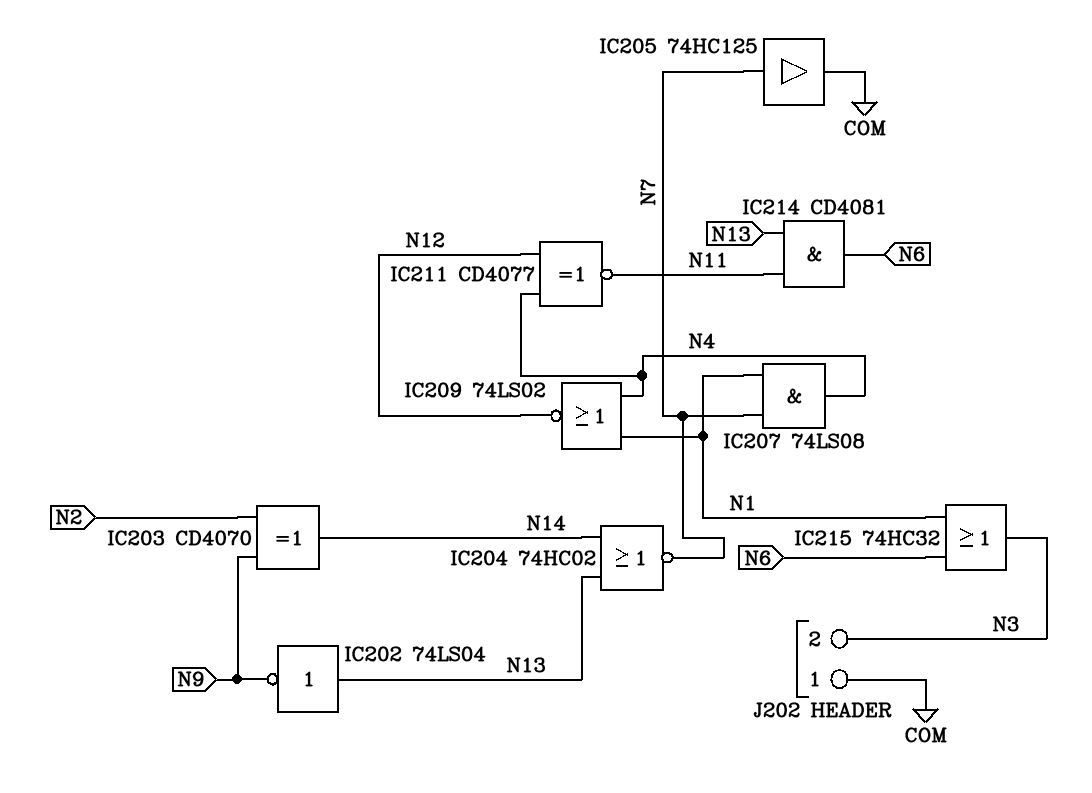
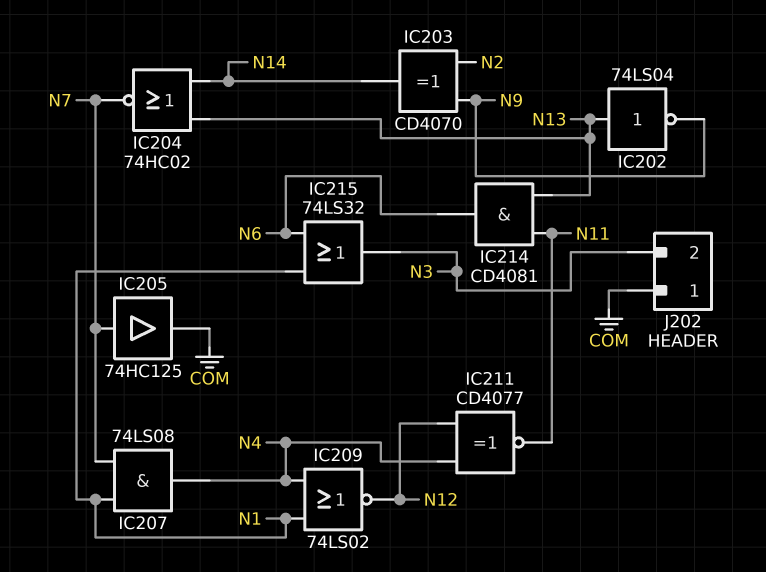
IC215: OR 74HC32 (in N1, in N6, out N3) -> OR 74LS32 (in N1, in N6, out N3)

